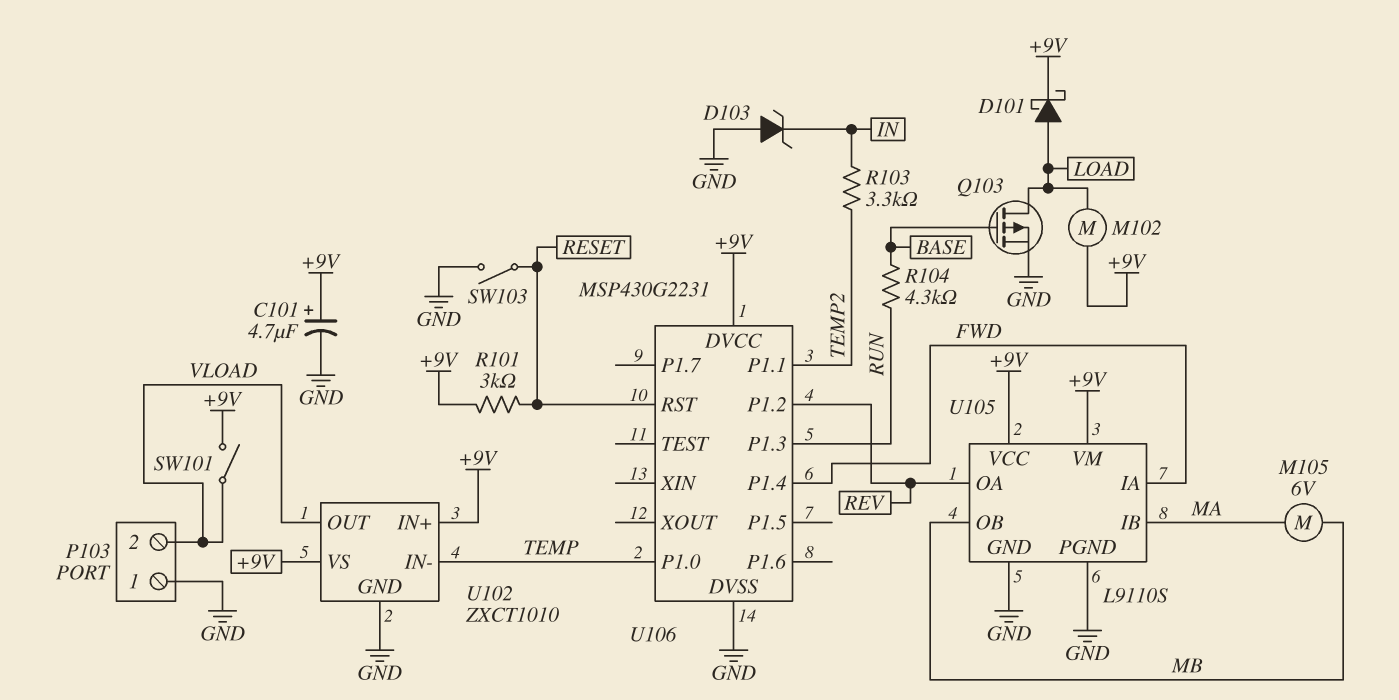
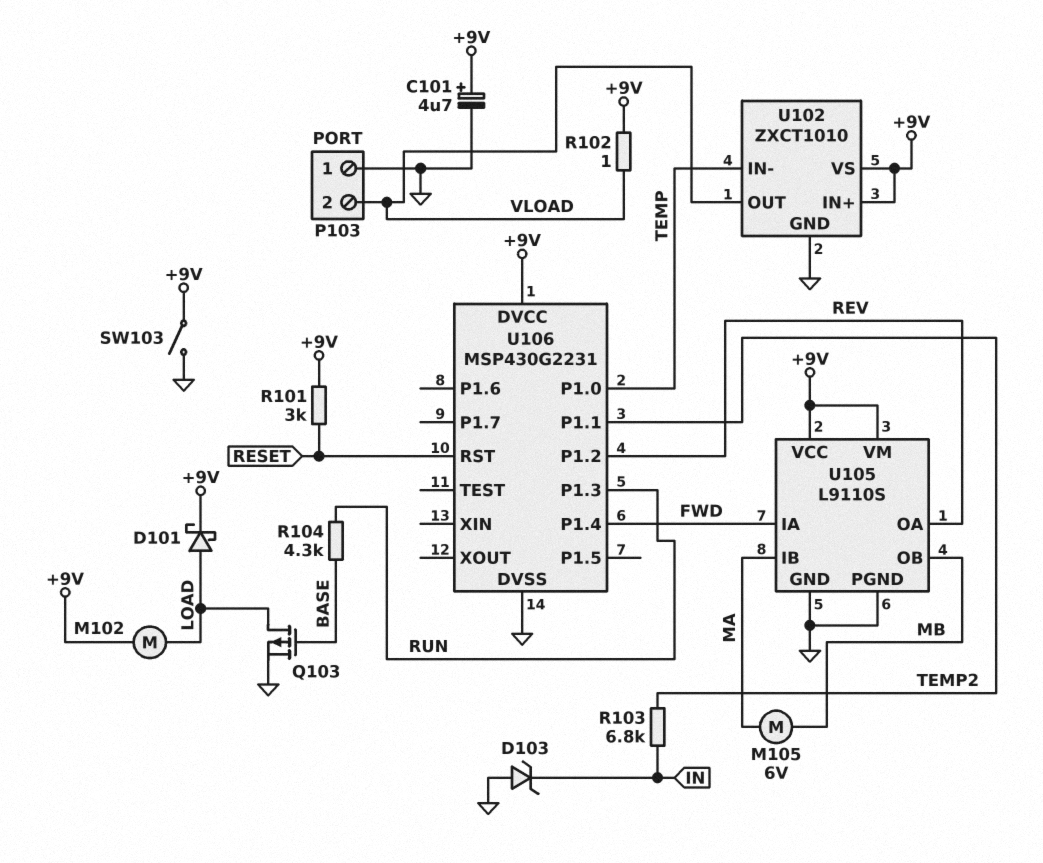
R102: none -> 1 (+9V, VLOAD)
R103: 3.3k (IN, TEMP2) -> 6.8k (IN, TEMP2)
SW101: switch (+9V, VLOAD) -> none
SW103: switch (GND, RESET) -> switch (+9V, GND)

